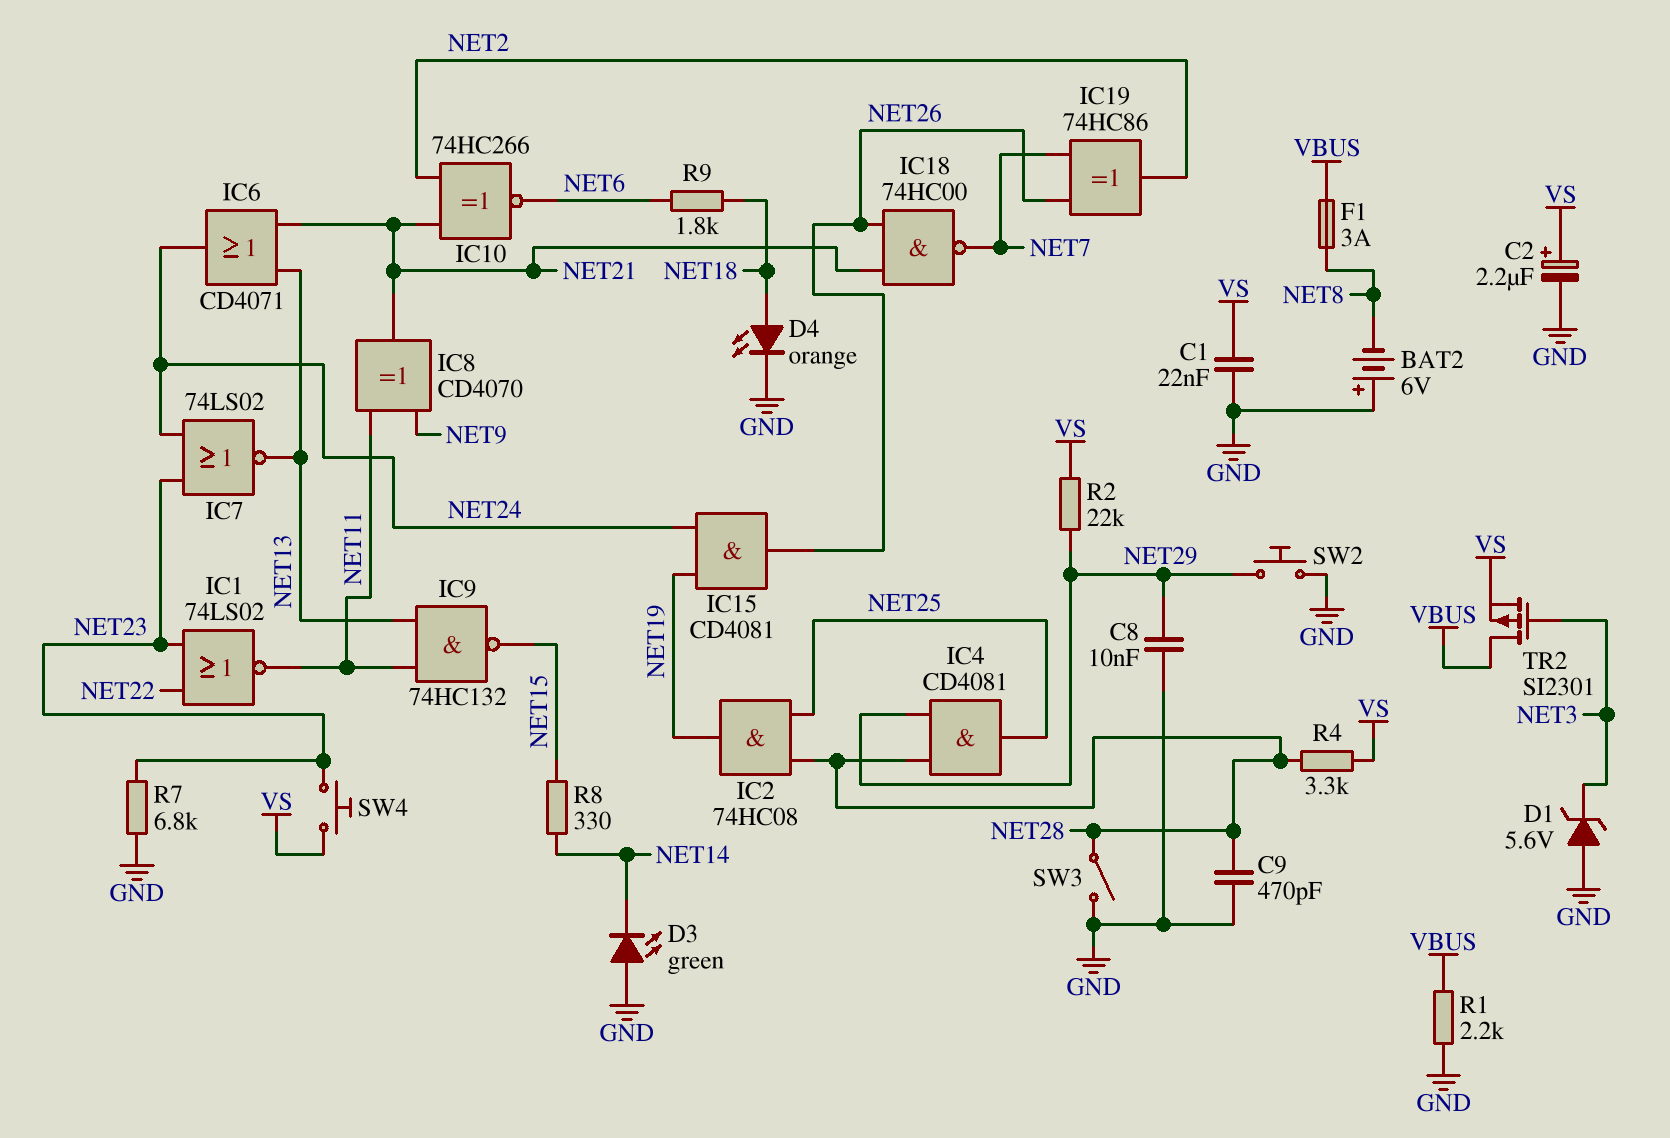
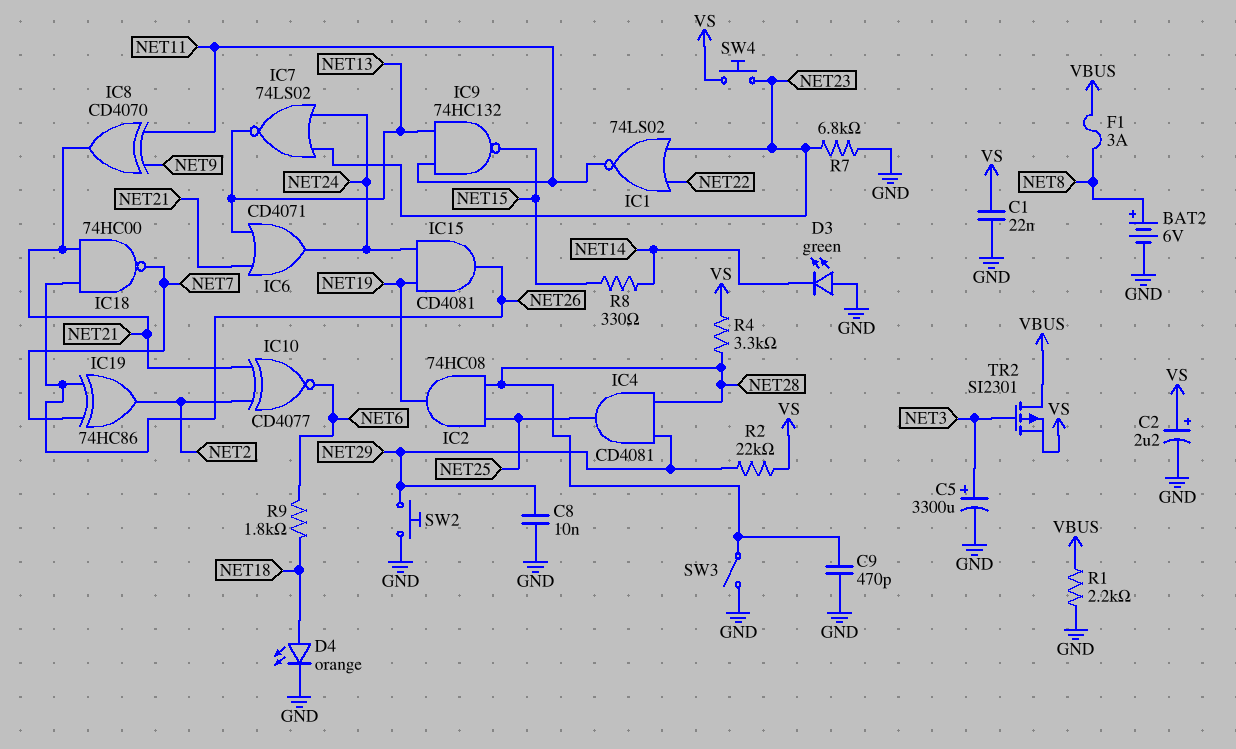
BAT2: 6V (plus GND, minus NET8) -> 6V (plus NET8, minus GND)
C5: none -> 3300uF (plus NET3, minus GND)
D1: zener 5.6V (A GND, K NET3) -> none
IC10: XNOR 74HC266 (in NET2, in NET21, out NET6) -> XNOR CD4077 (in NET2, in NET21, out NET6)

